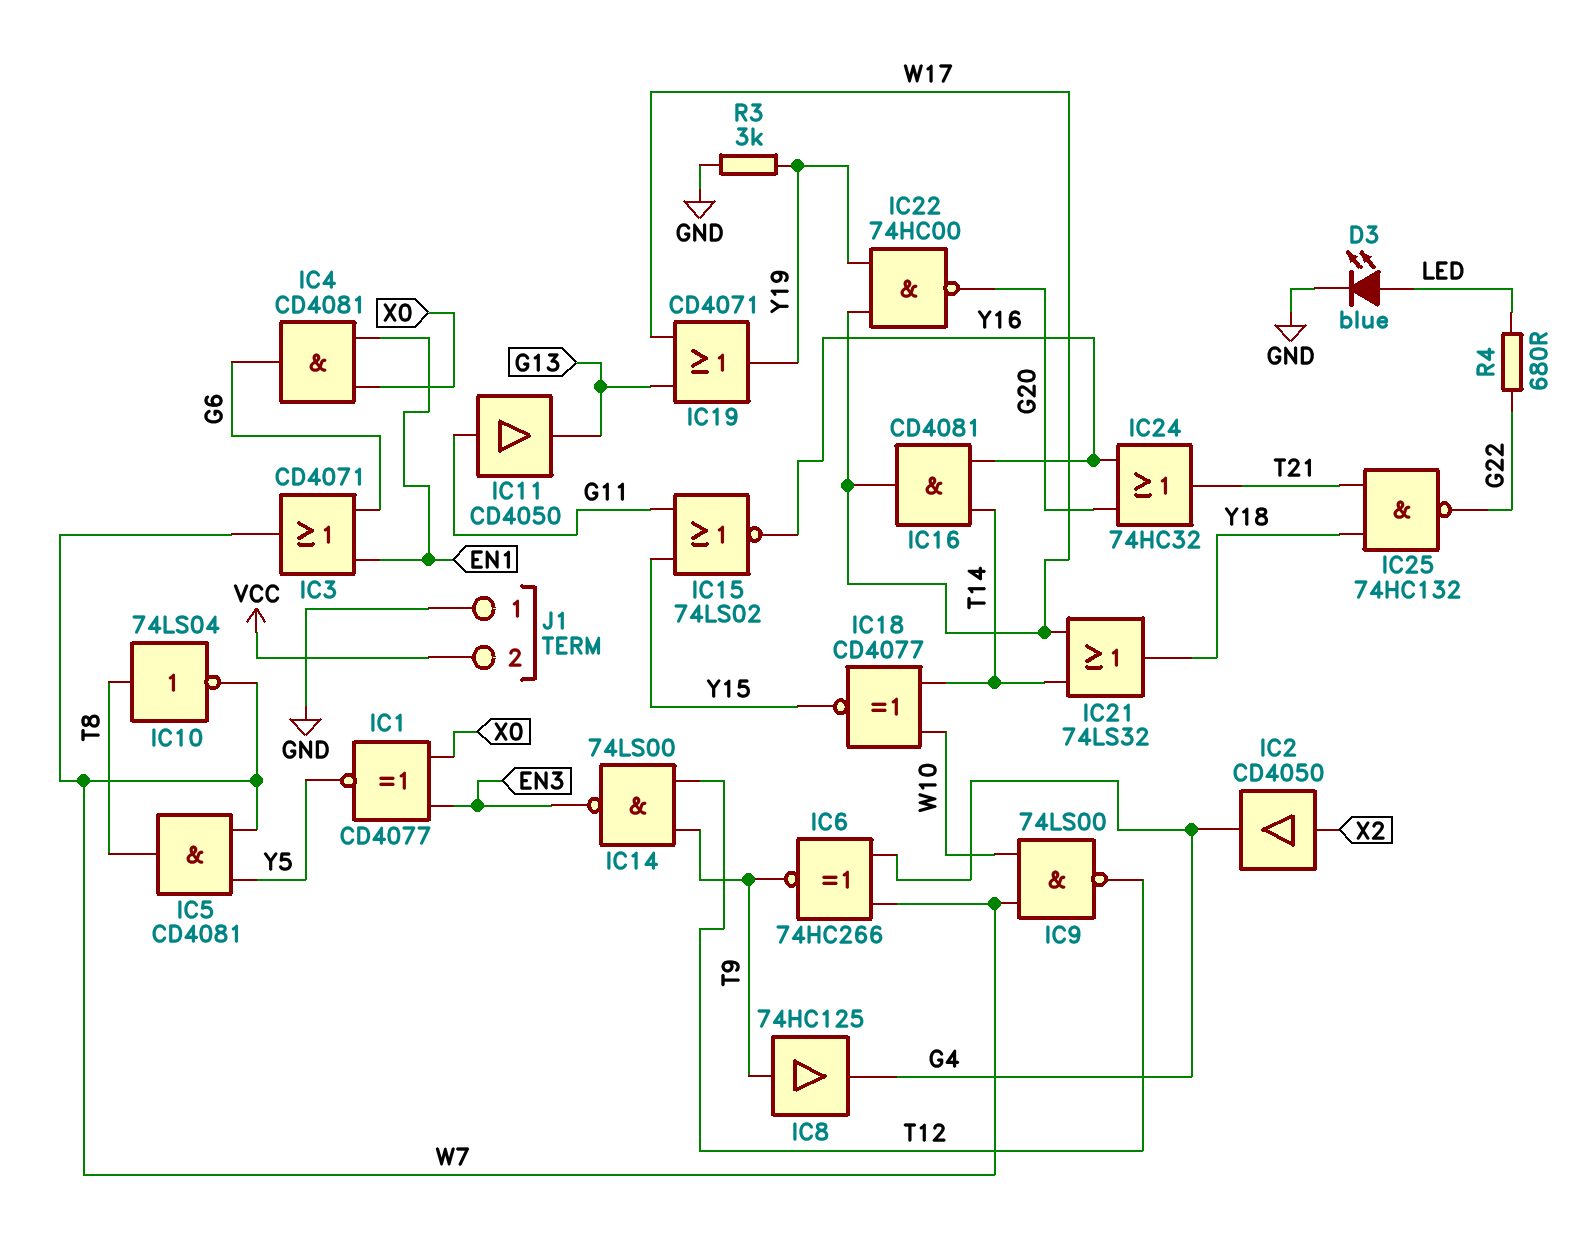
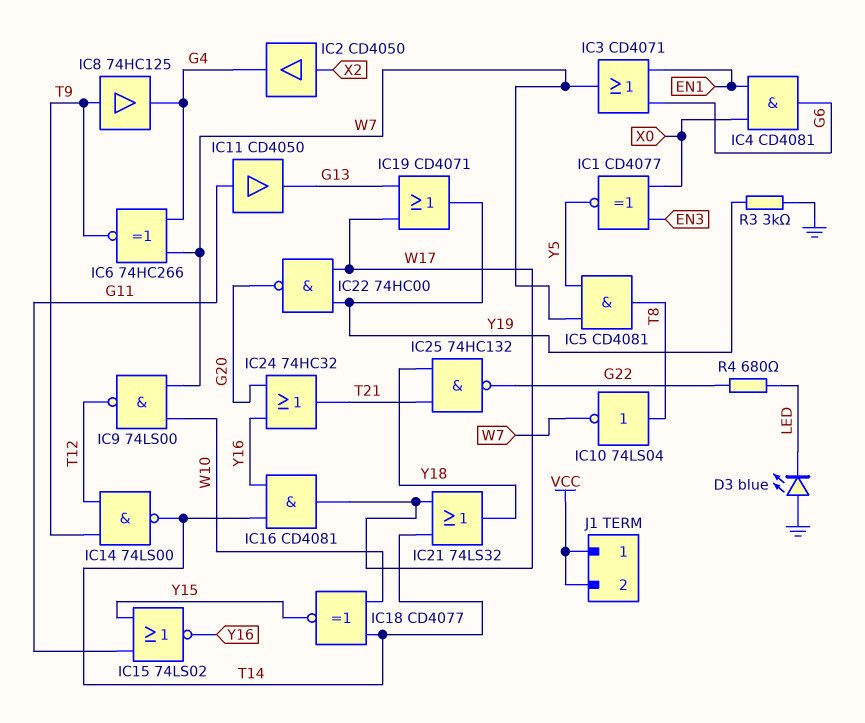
D3: LED blue (A LED, K GND) -> LED blue (A GND, K LED)
IC14: NAND 74LS00 (in T9, in T12, out EN3) -> NAND 74LS00 (in T9, in T12, out T14)
J1 pin 1: GND -> VCC

